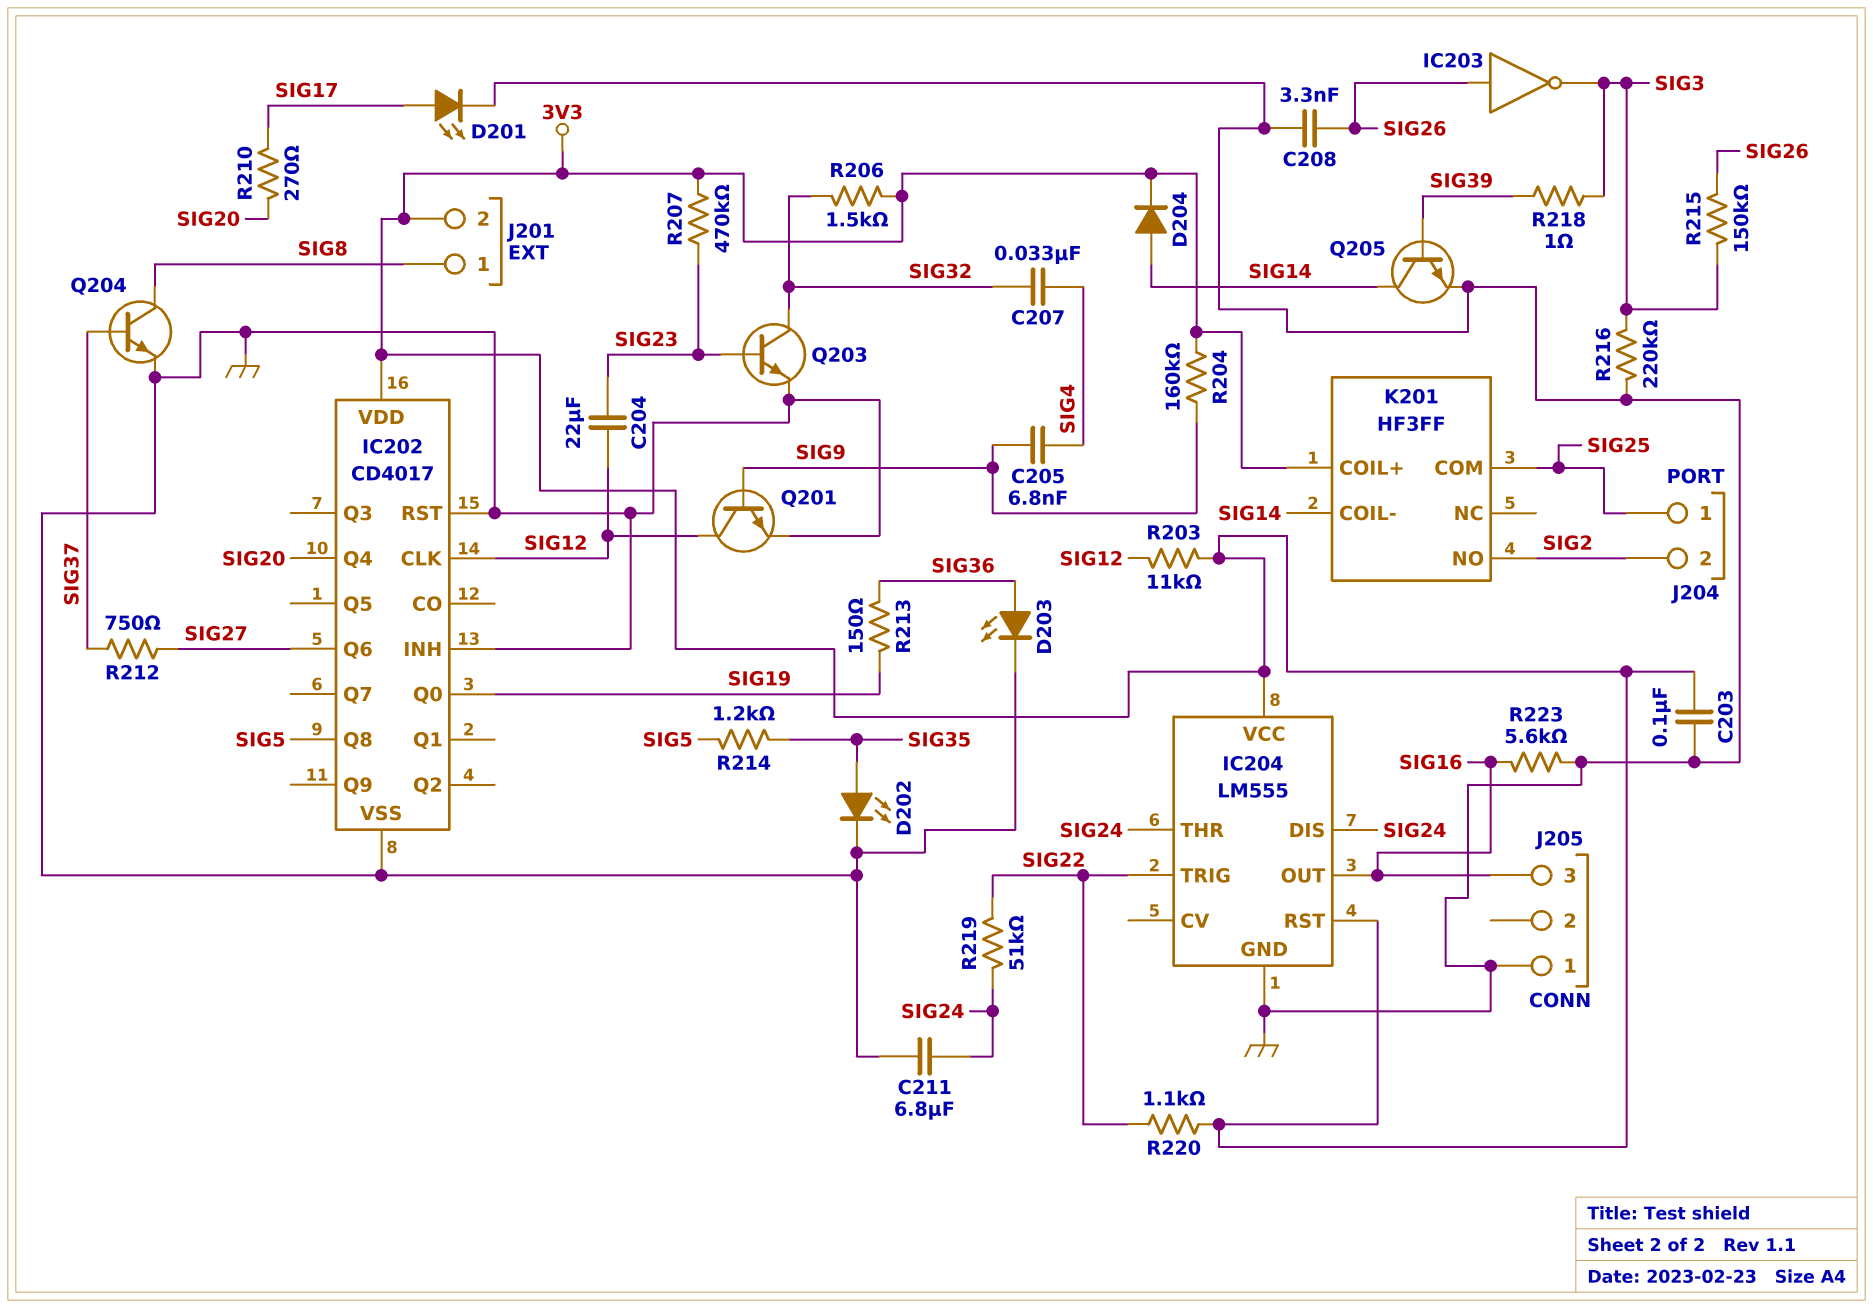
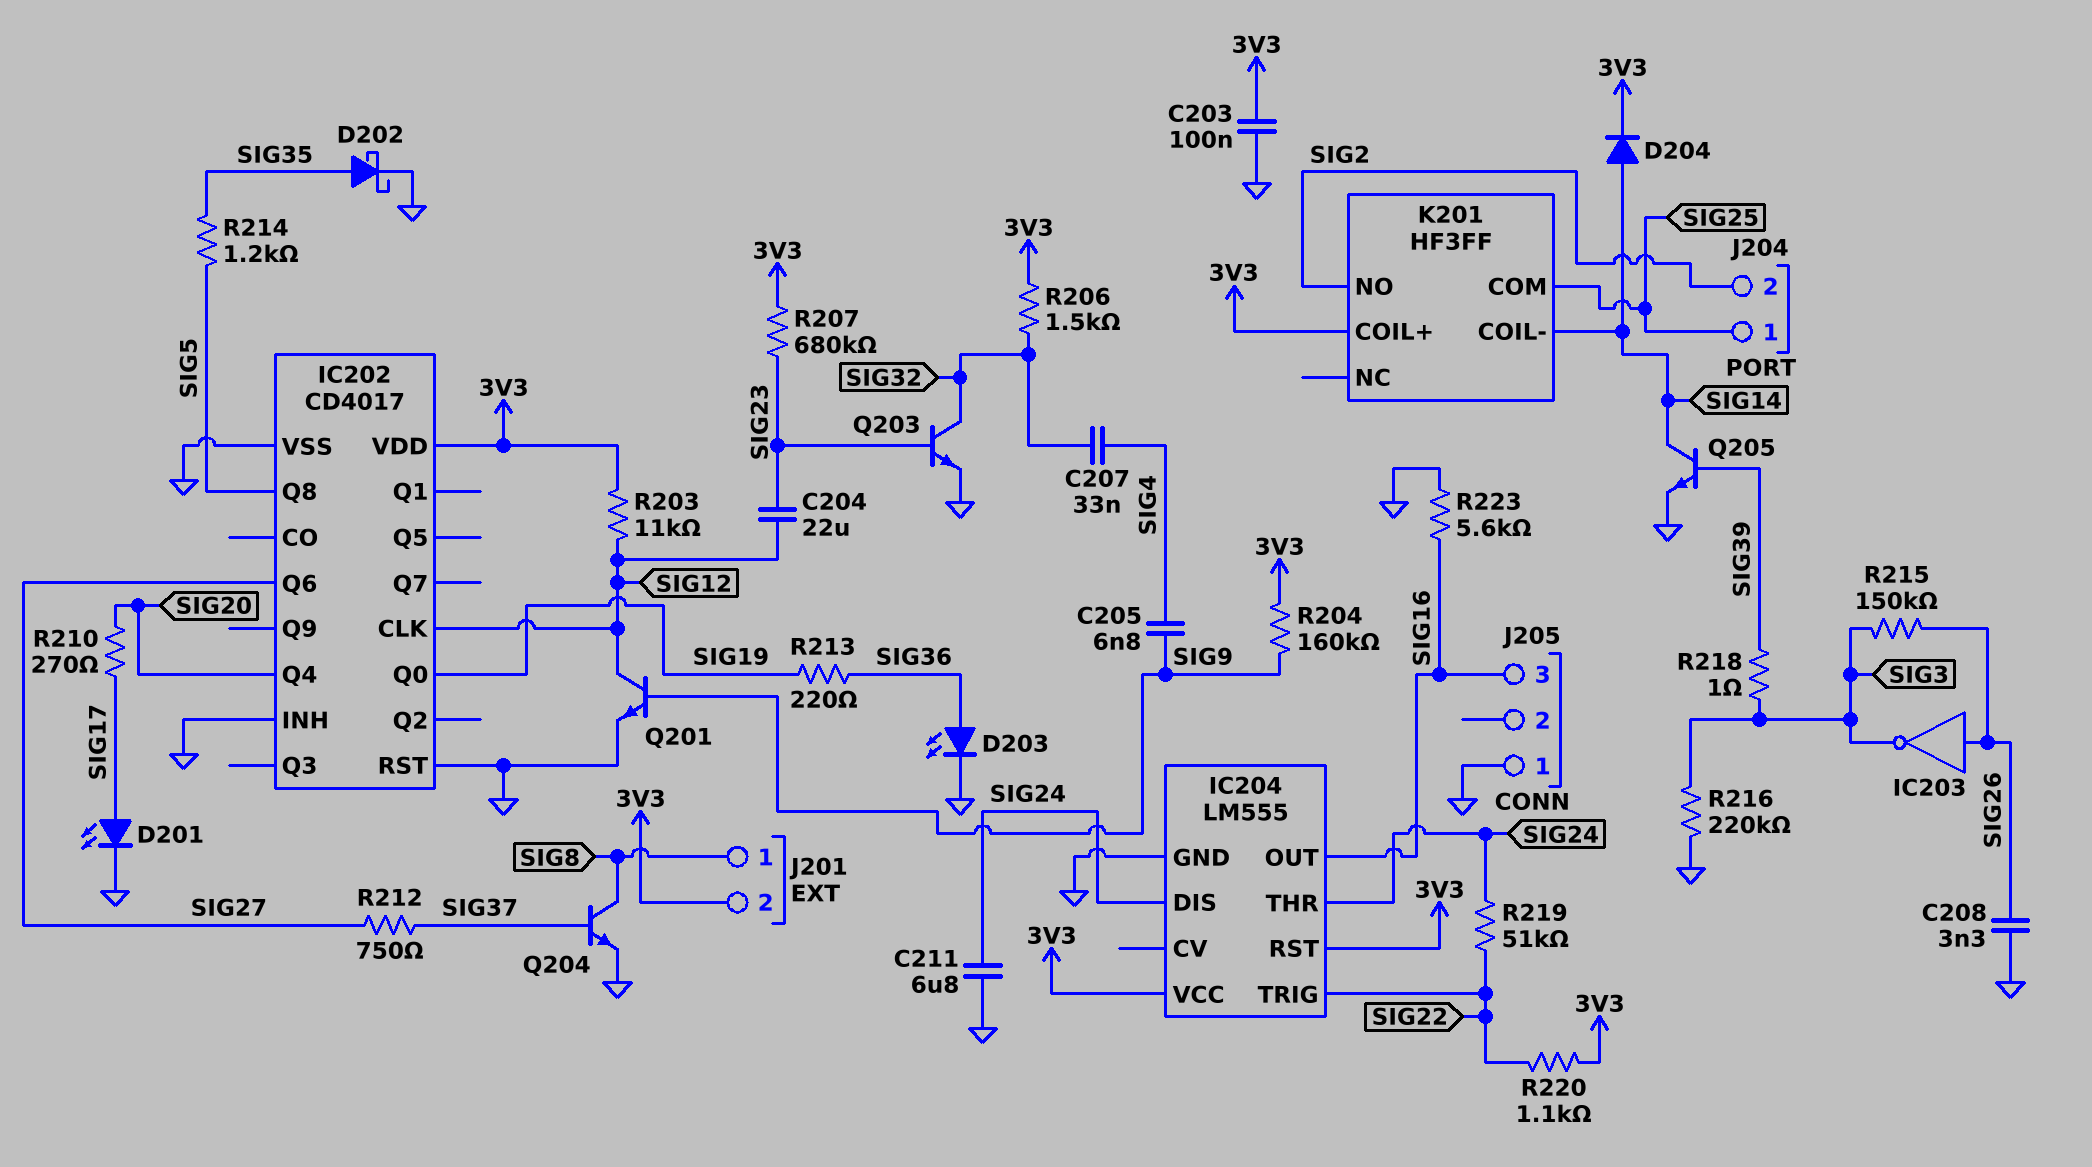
D202: LED (A SIG35, K GND) -> schottky (A SIG35, K GND)
R207: 470k (3V3, SIG23) -> 680k (3V3, SIG23)
R213: 150 (SIG19, SIG36) -> 220 (SIG19, SIG36)

